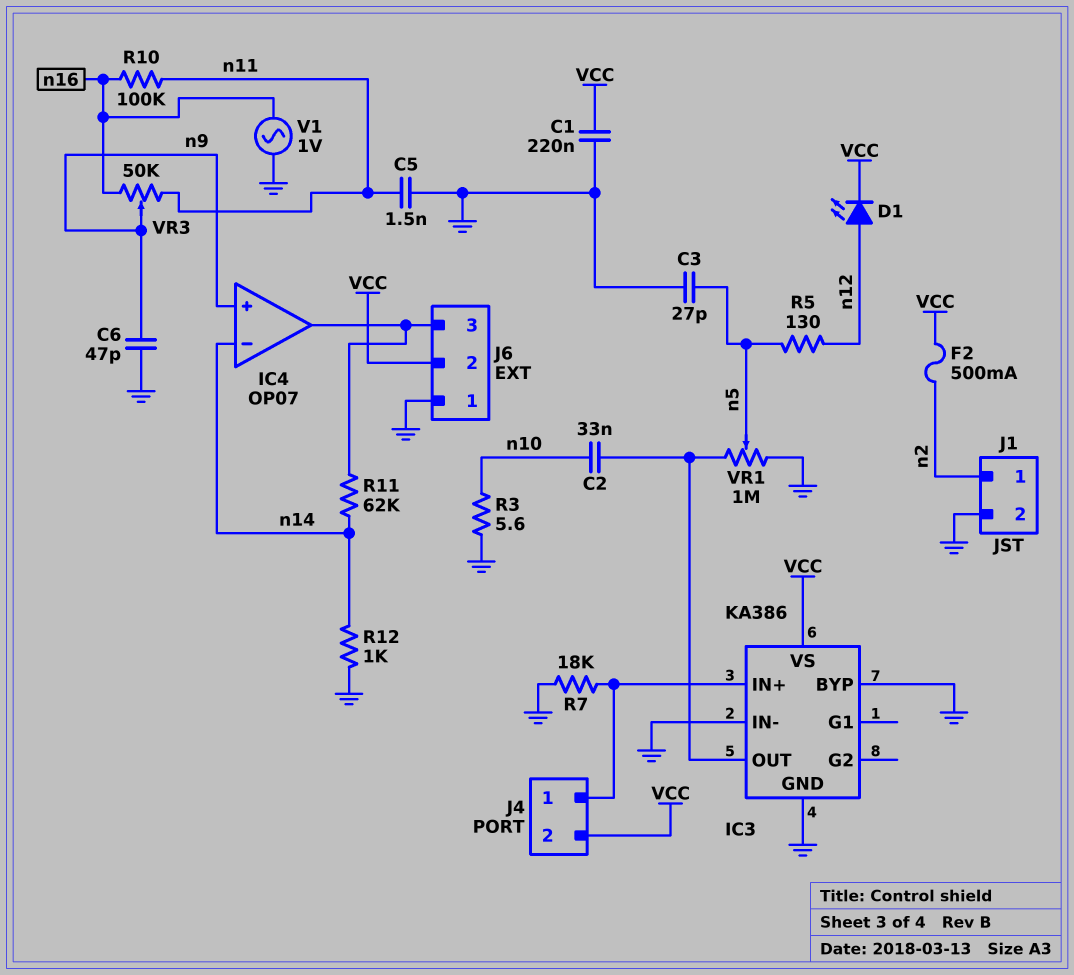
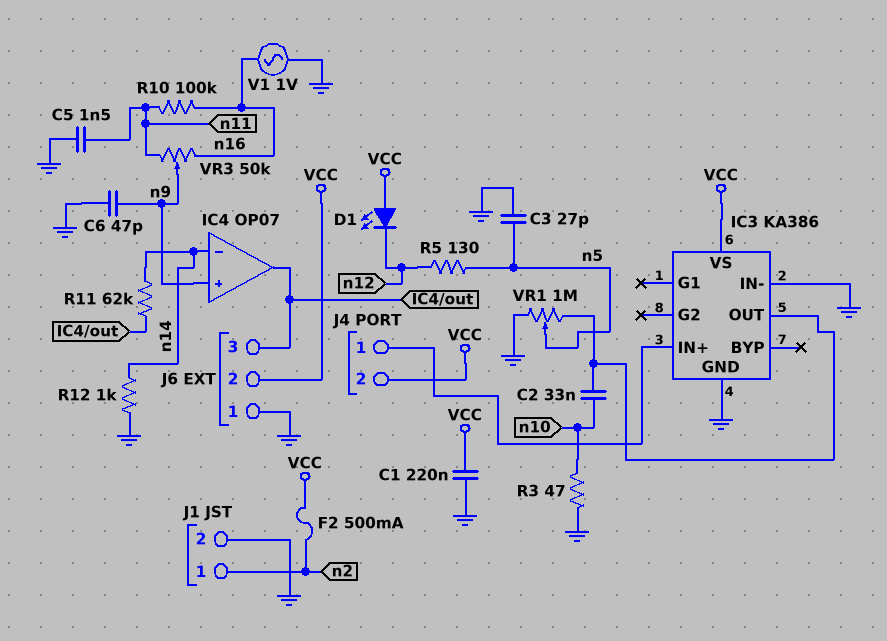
D1: LED (A n12, K VCC) -> LED (A VCC, K n12)
IC3 pin BYP: GND -> none
R3: 5.6 (GND, n10) -> 47 (GND, n10)
R7: 18k (GND, IC3/IN+) -> none

